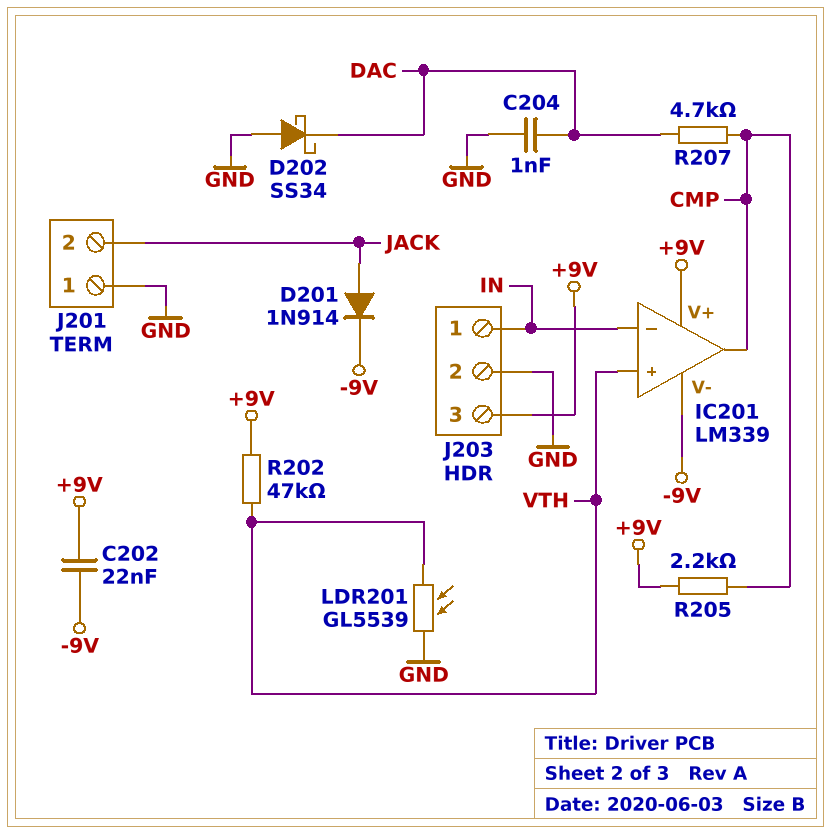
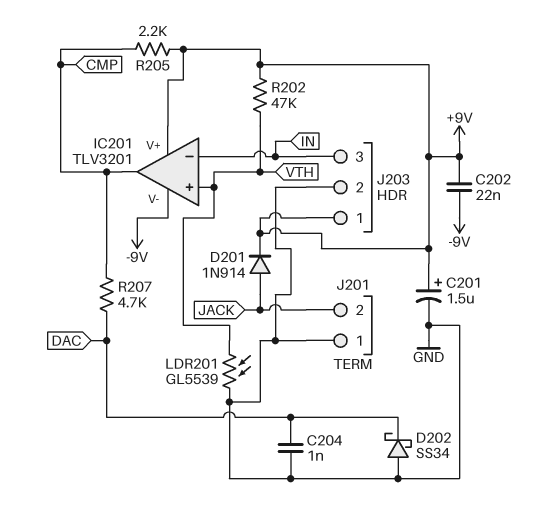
C201: none -> 1.5uF (plus +9V, minus GND)
D201: diode 1N914 (A JACK, K -9V) -> diode 1N914 (A JACK, K +9V)
IC201: LM339 -> TLV3201
J203 pin 1: IN -> +9V
J203 pin 3: +9V -> IN

